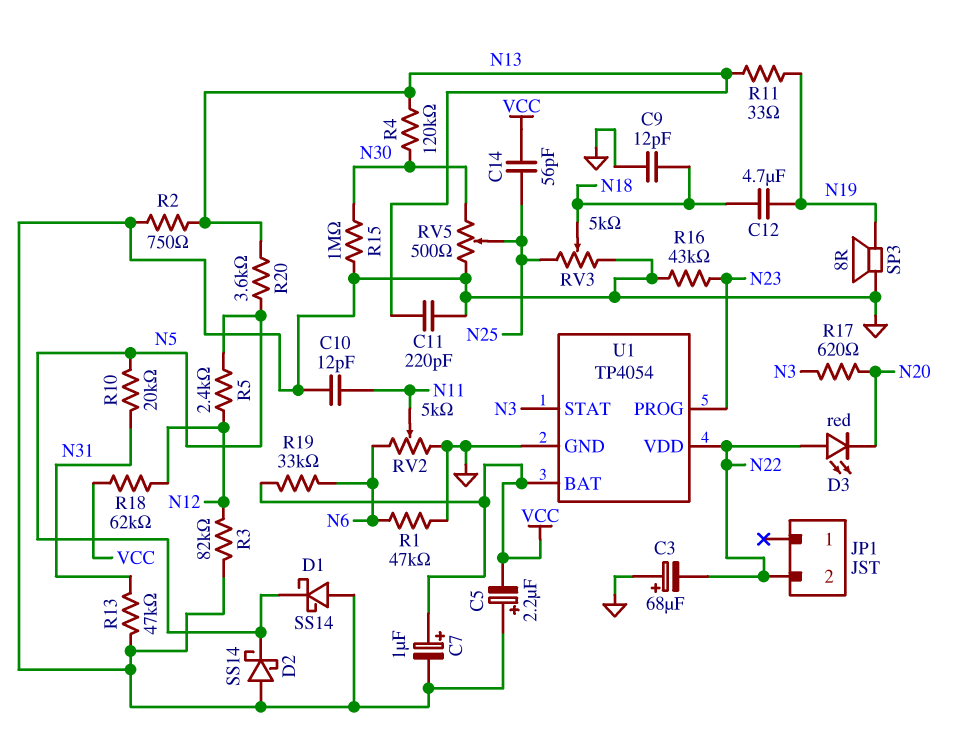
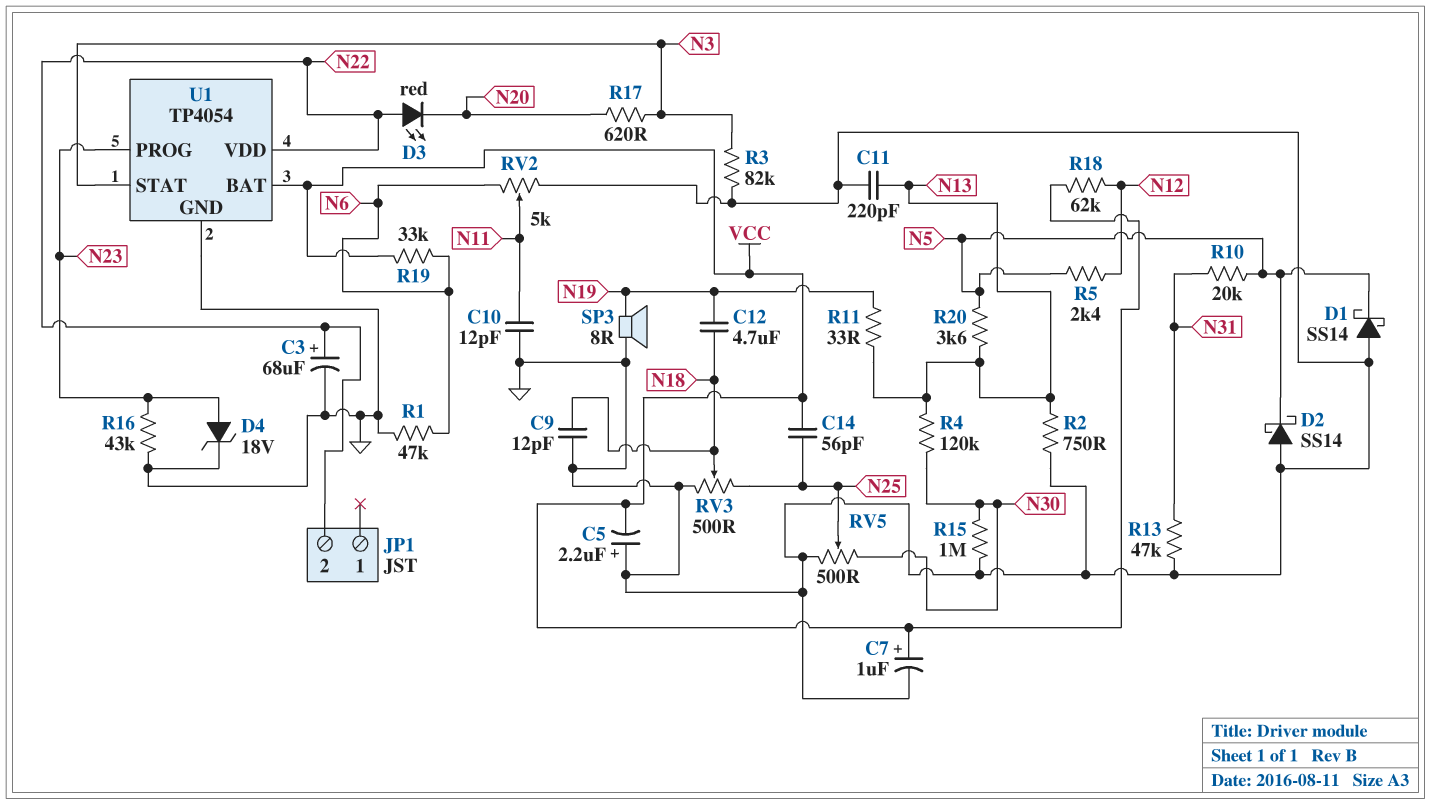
C3: 68uF (plus GND, minus N22) -> 68uF (plus N22, minus GND)
D4: none -> zener 18V (A N23, K GND)
R3: 82k (GND, N12) -> 82k (GND, N3)
RV3: 5k (GND, N25, wiper N18) -> 500 (GND, N25, wiper N18)

